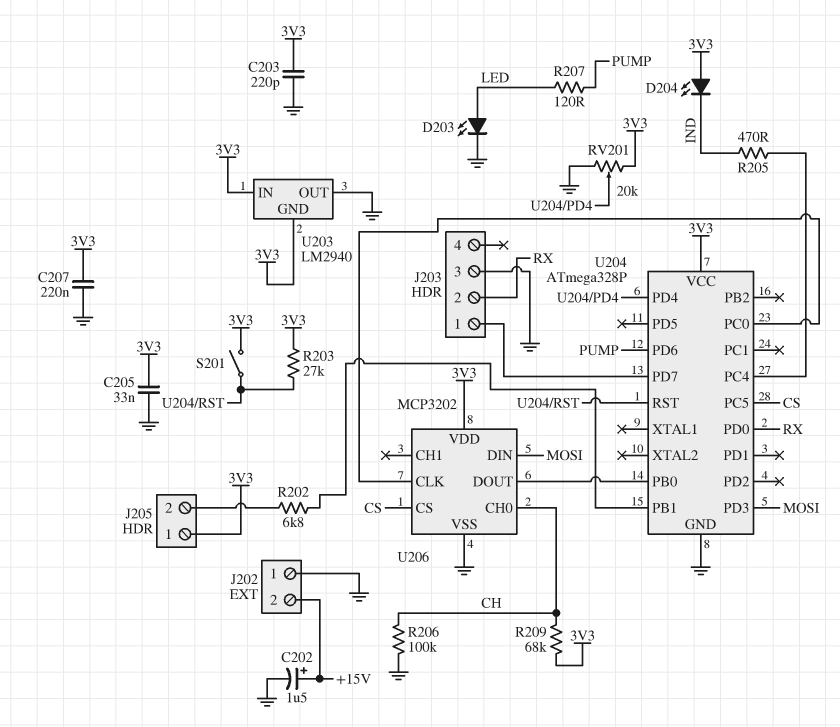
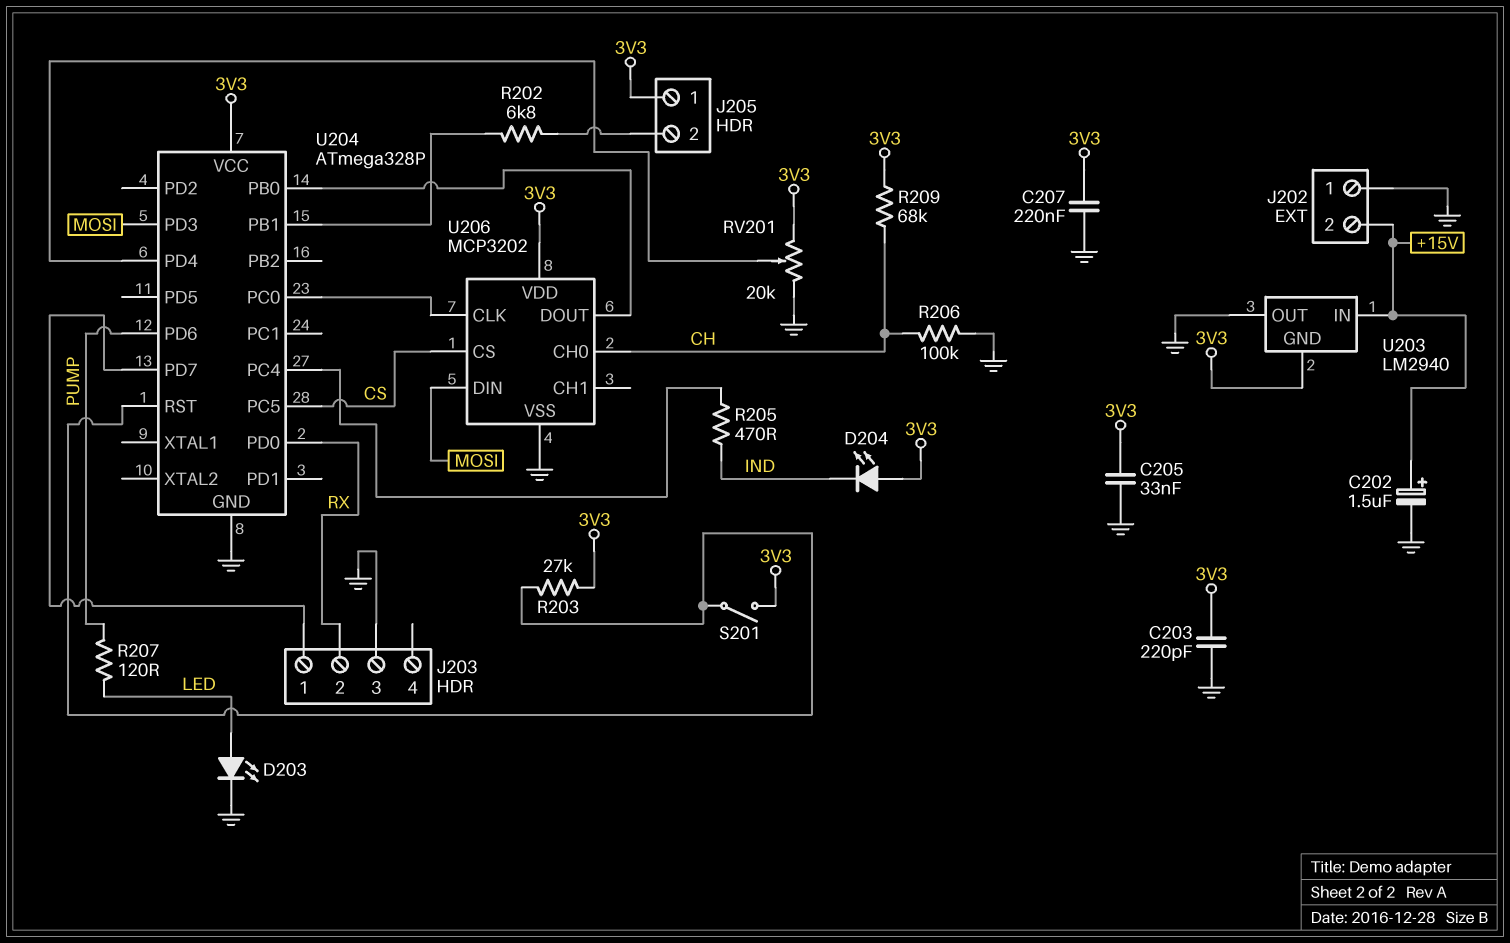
U203 pin IN: 3V3 -> +15V

